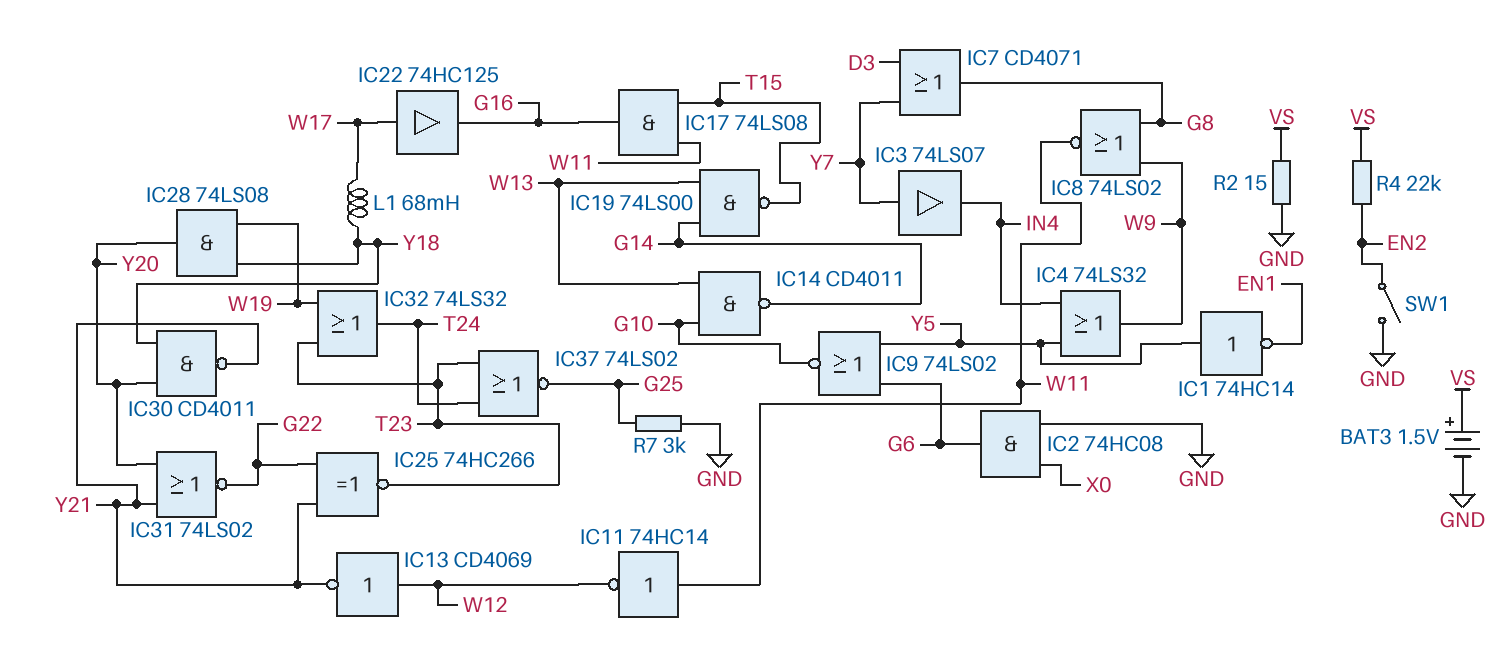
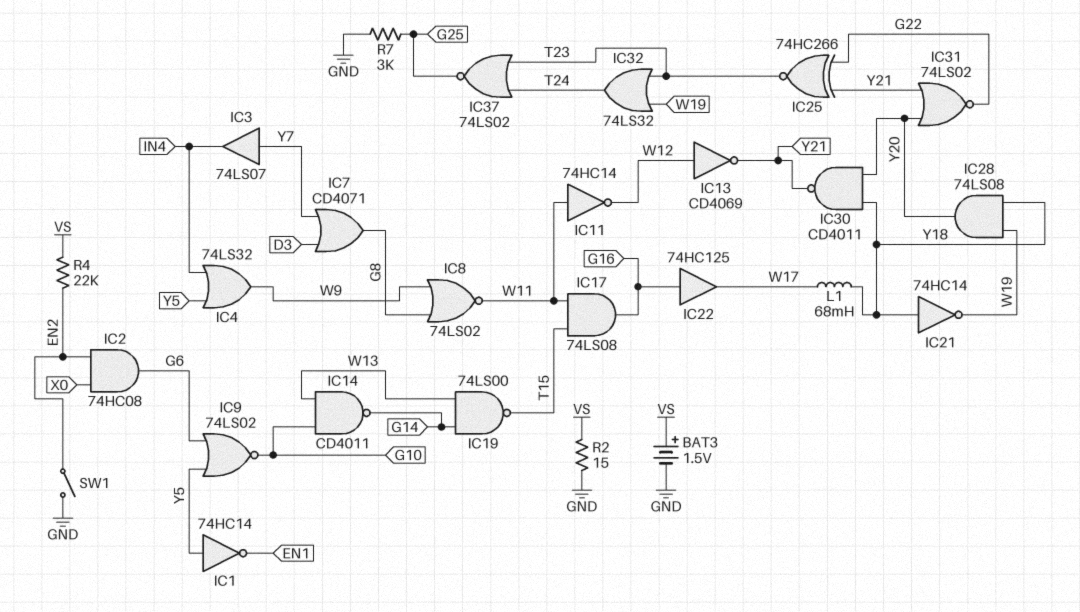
IC2: AND 74HC08 (in GND, in X0, out G6) -> AND 74HC08 (in EN2, in X0, out G6)
IC21: none -> NOT 74HC14 (in Y18, out W19)
IC22: buffer 74HC125 (in W17, out G16) -> buffer 74HC125 (in G16, out W17)

